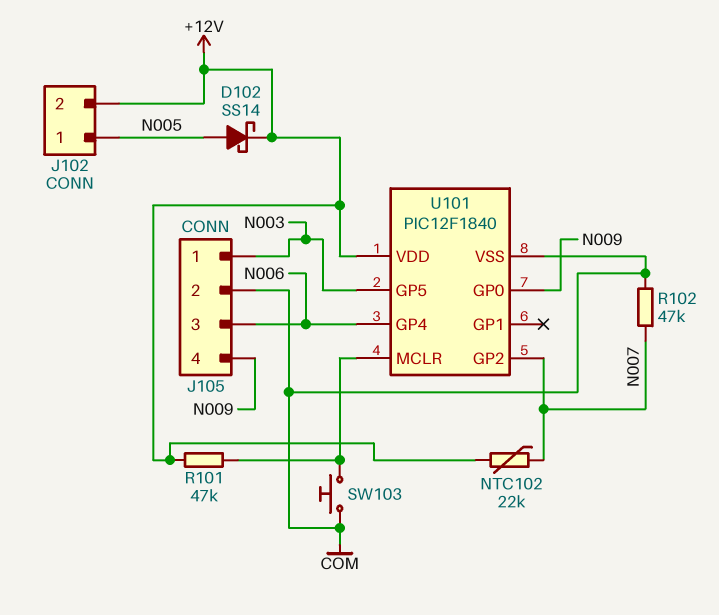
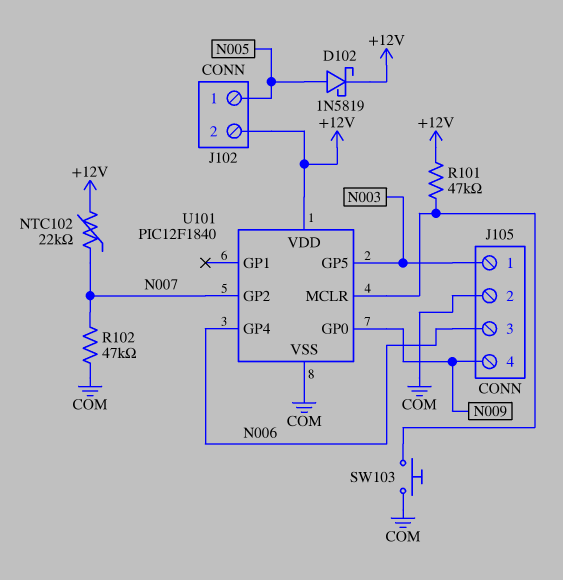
D102: schottky SS14 (A N005, K +12V) -> schottky 1N5819 (A N005, K +12V)

